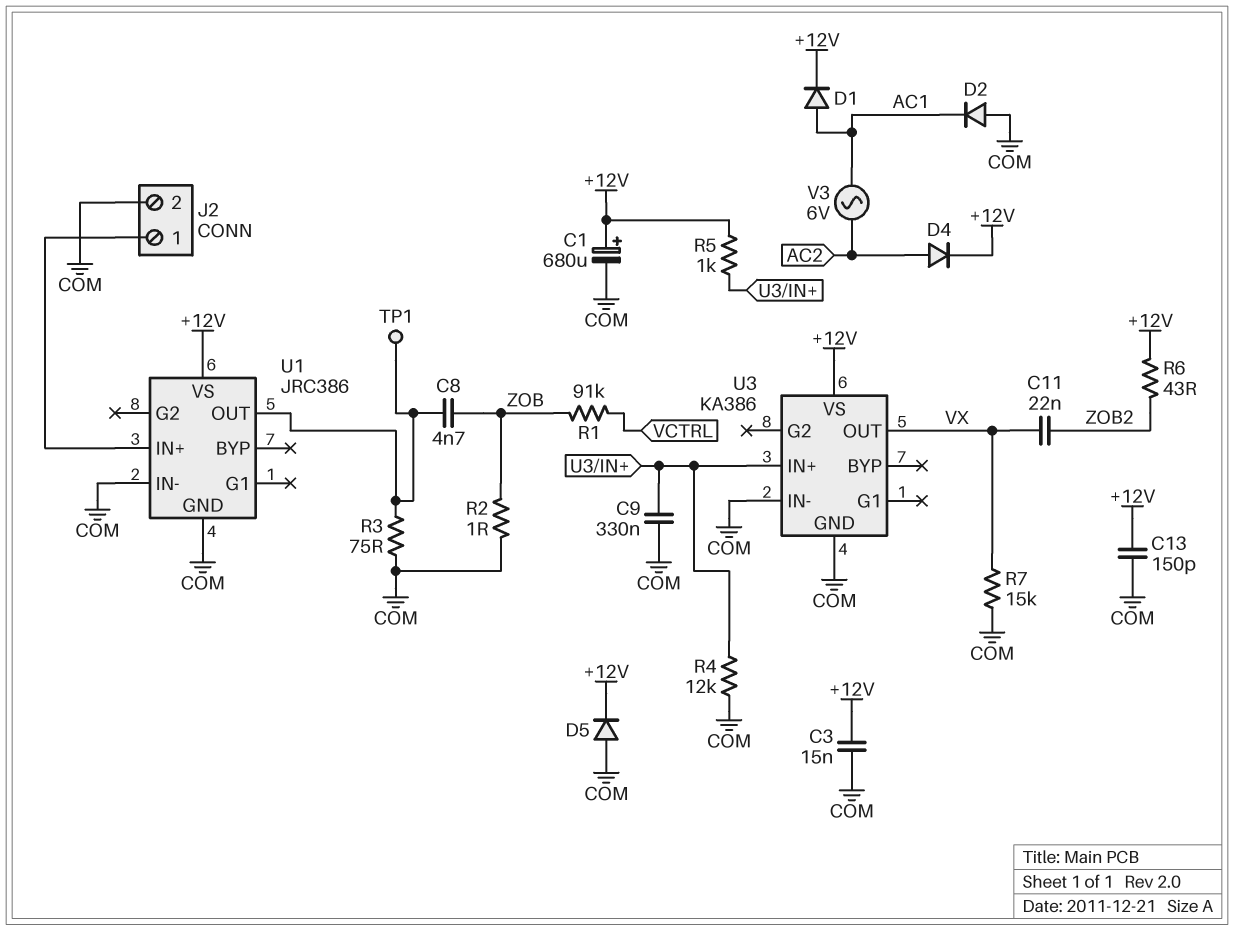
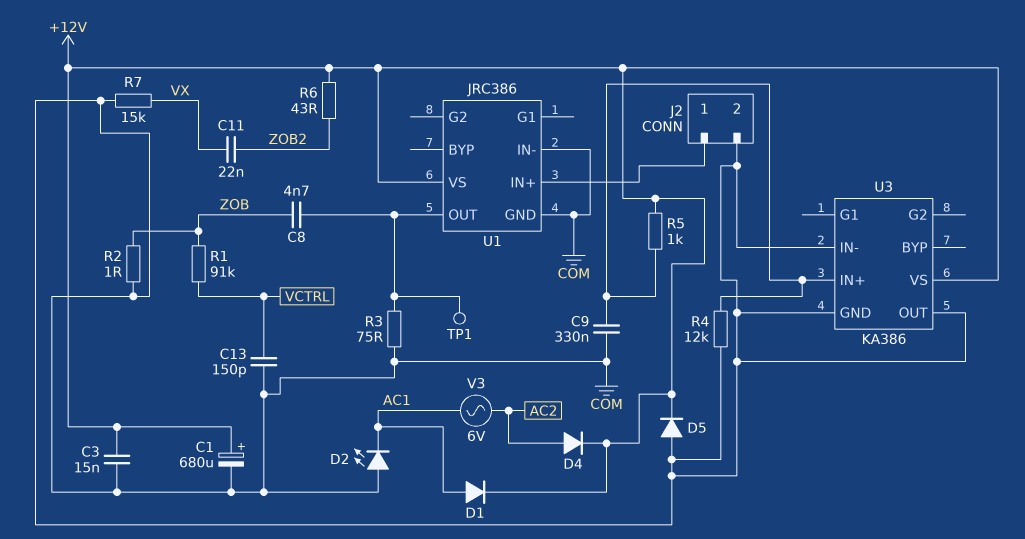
C13: 150pF (+12V, COM) -> 150pF (COM, VCTRL)
D2: diode (A COM, K AC1) -> LED (A COM, K AC1)
U3 pin OUT: VX -> COM

